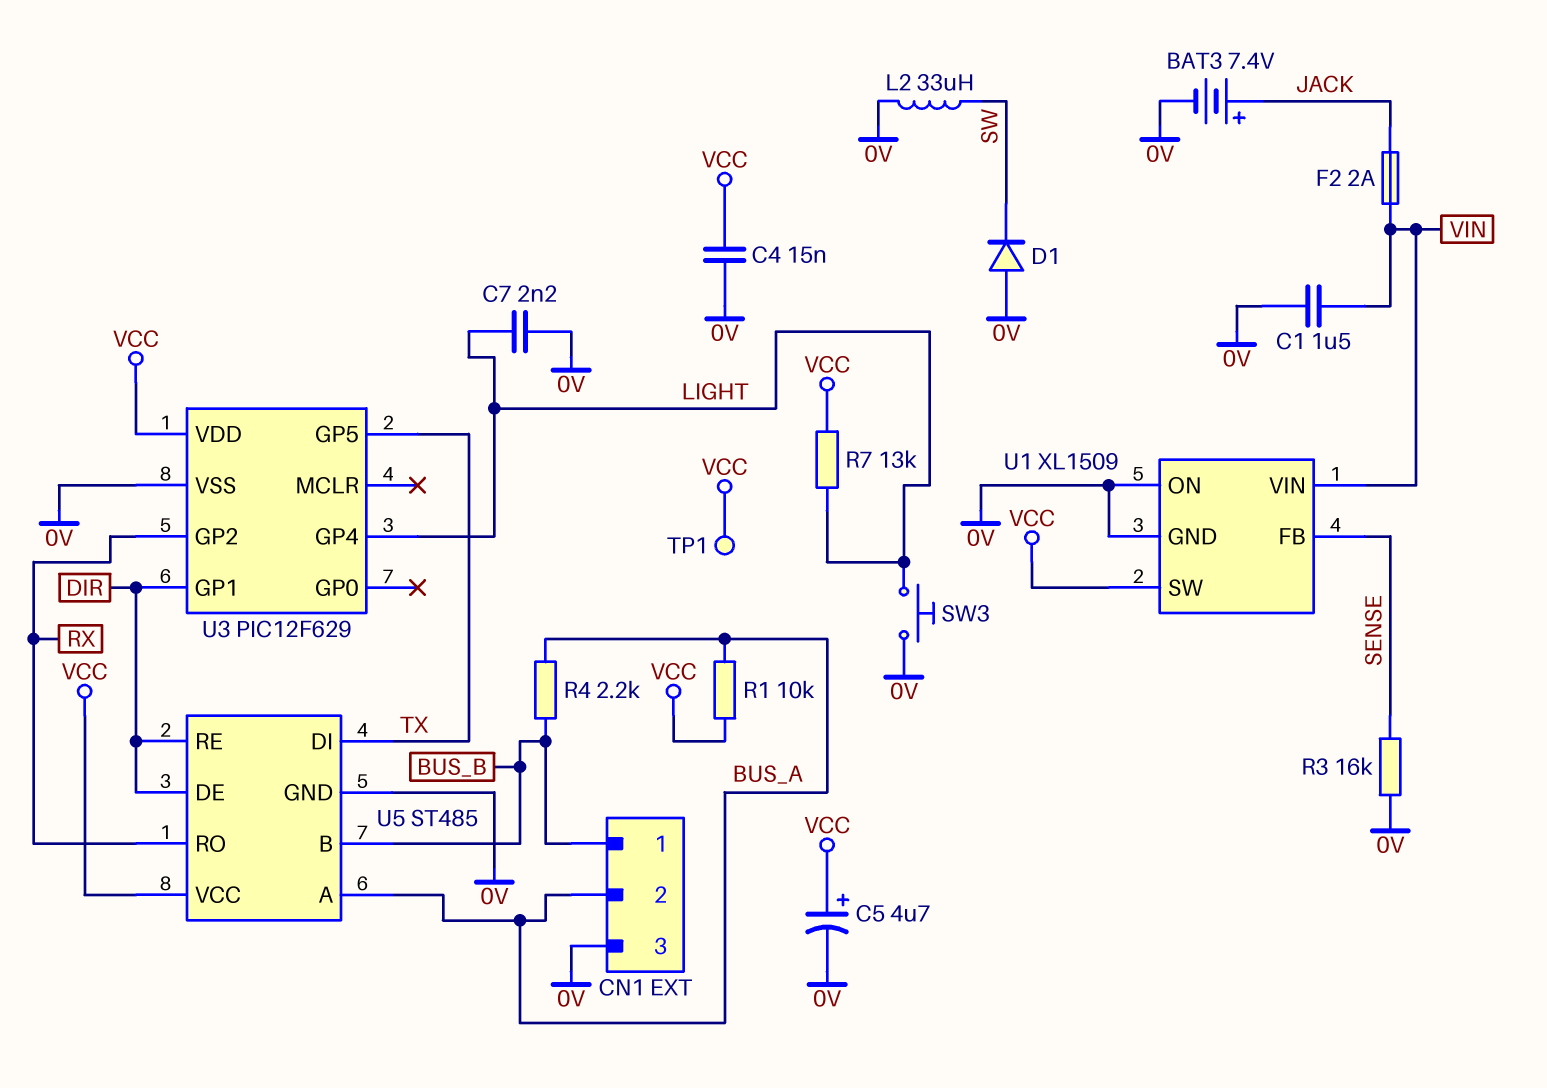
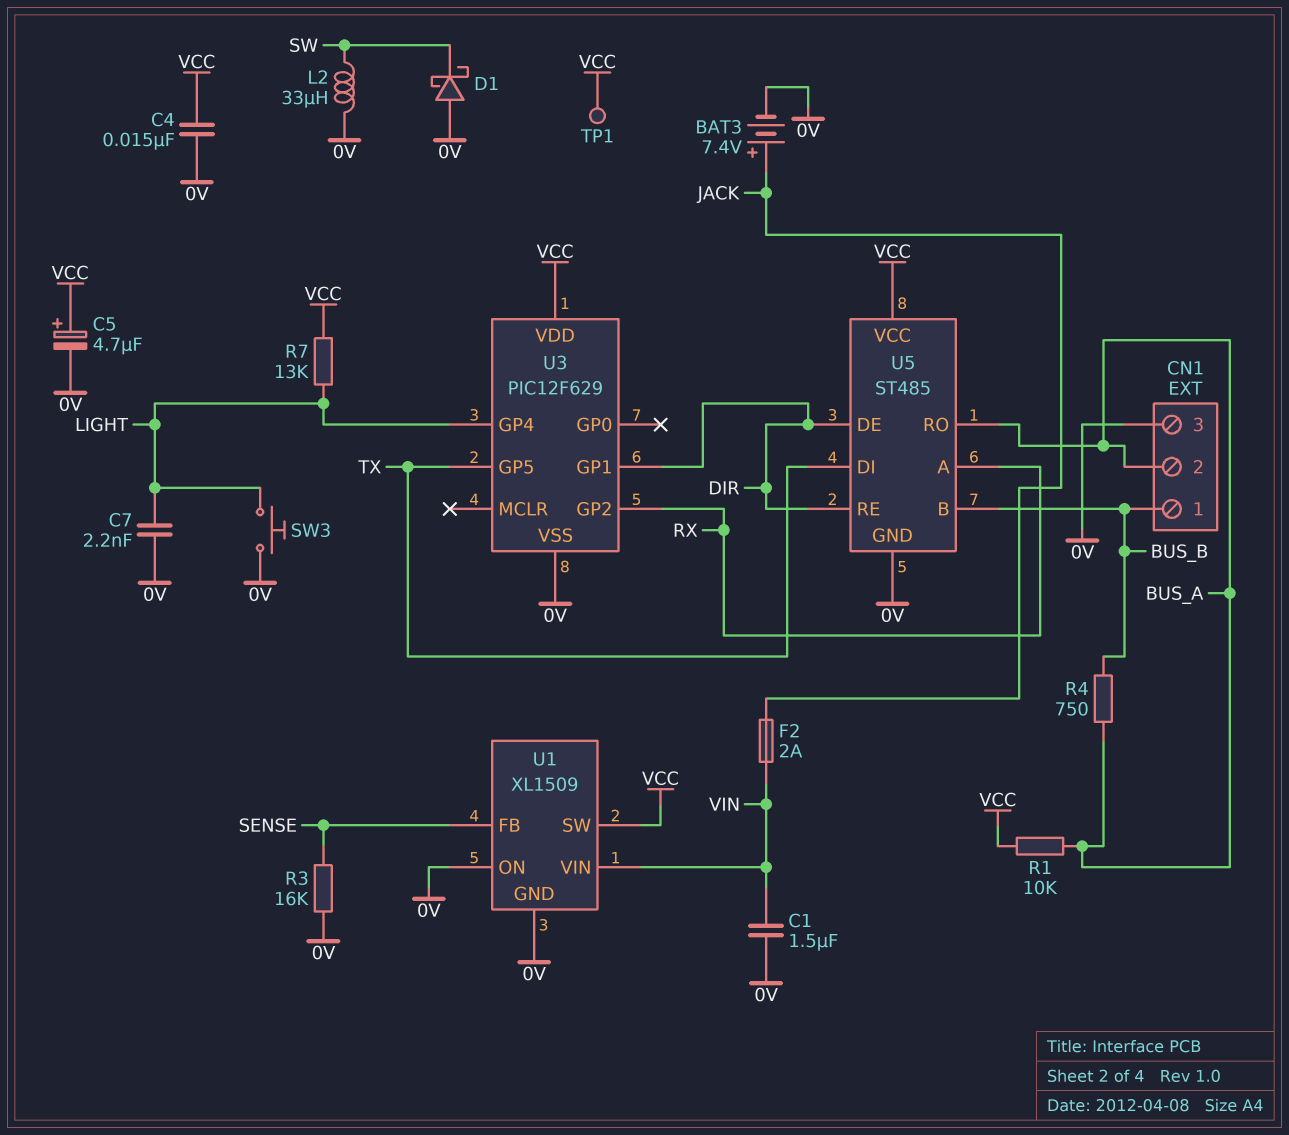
D1: diode (A 0V, K SW) -> schottky (A 0V, K SW)
R4: 2.2k (BUS_A, BUS_B) -> 750 (BUS_A, BUS_B)
U5 pin A: BUS_A -> RX
U5 pin RO: RX -> BUS_A

